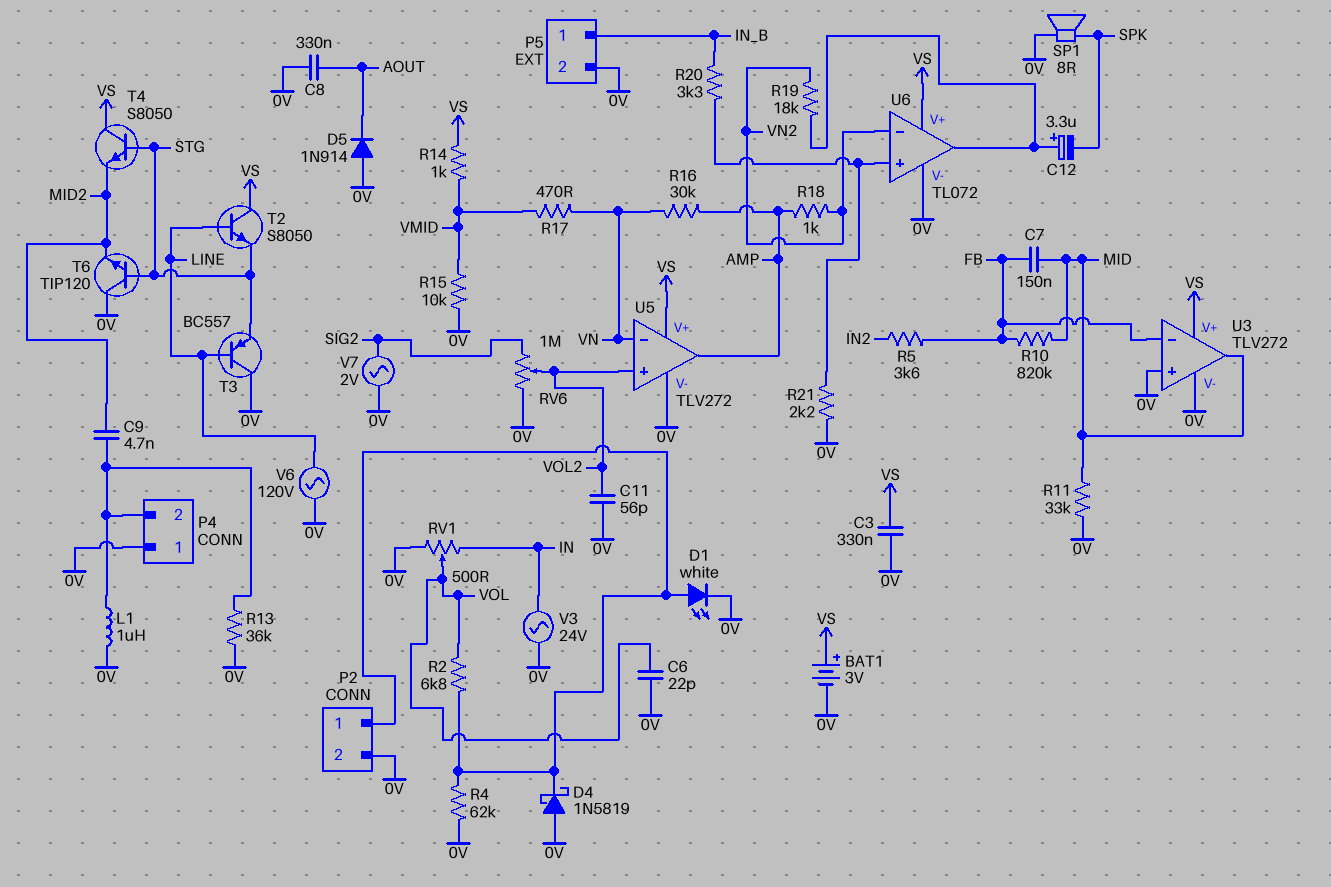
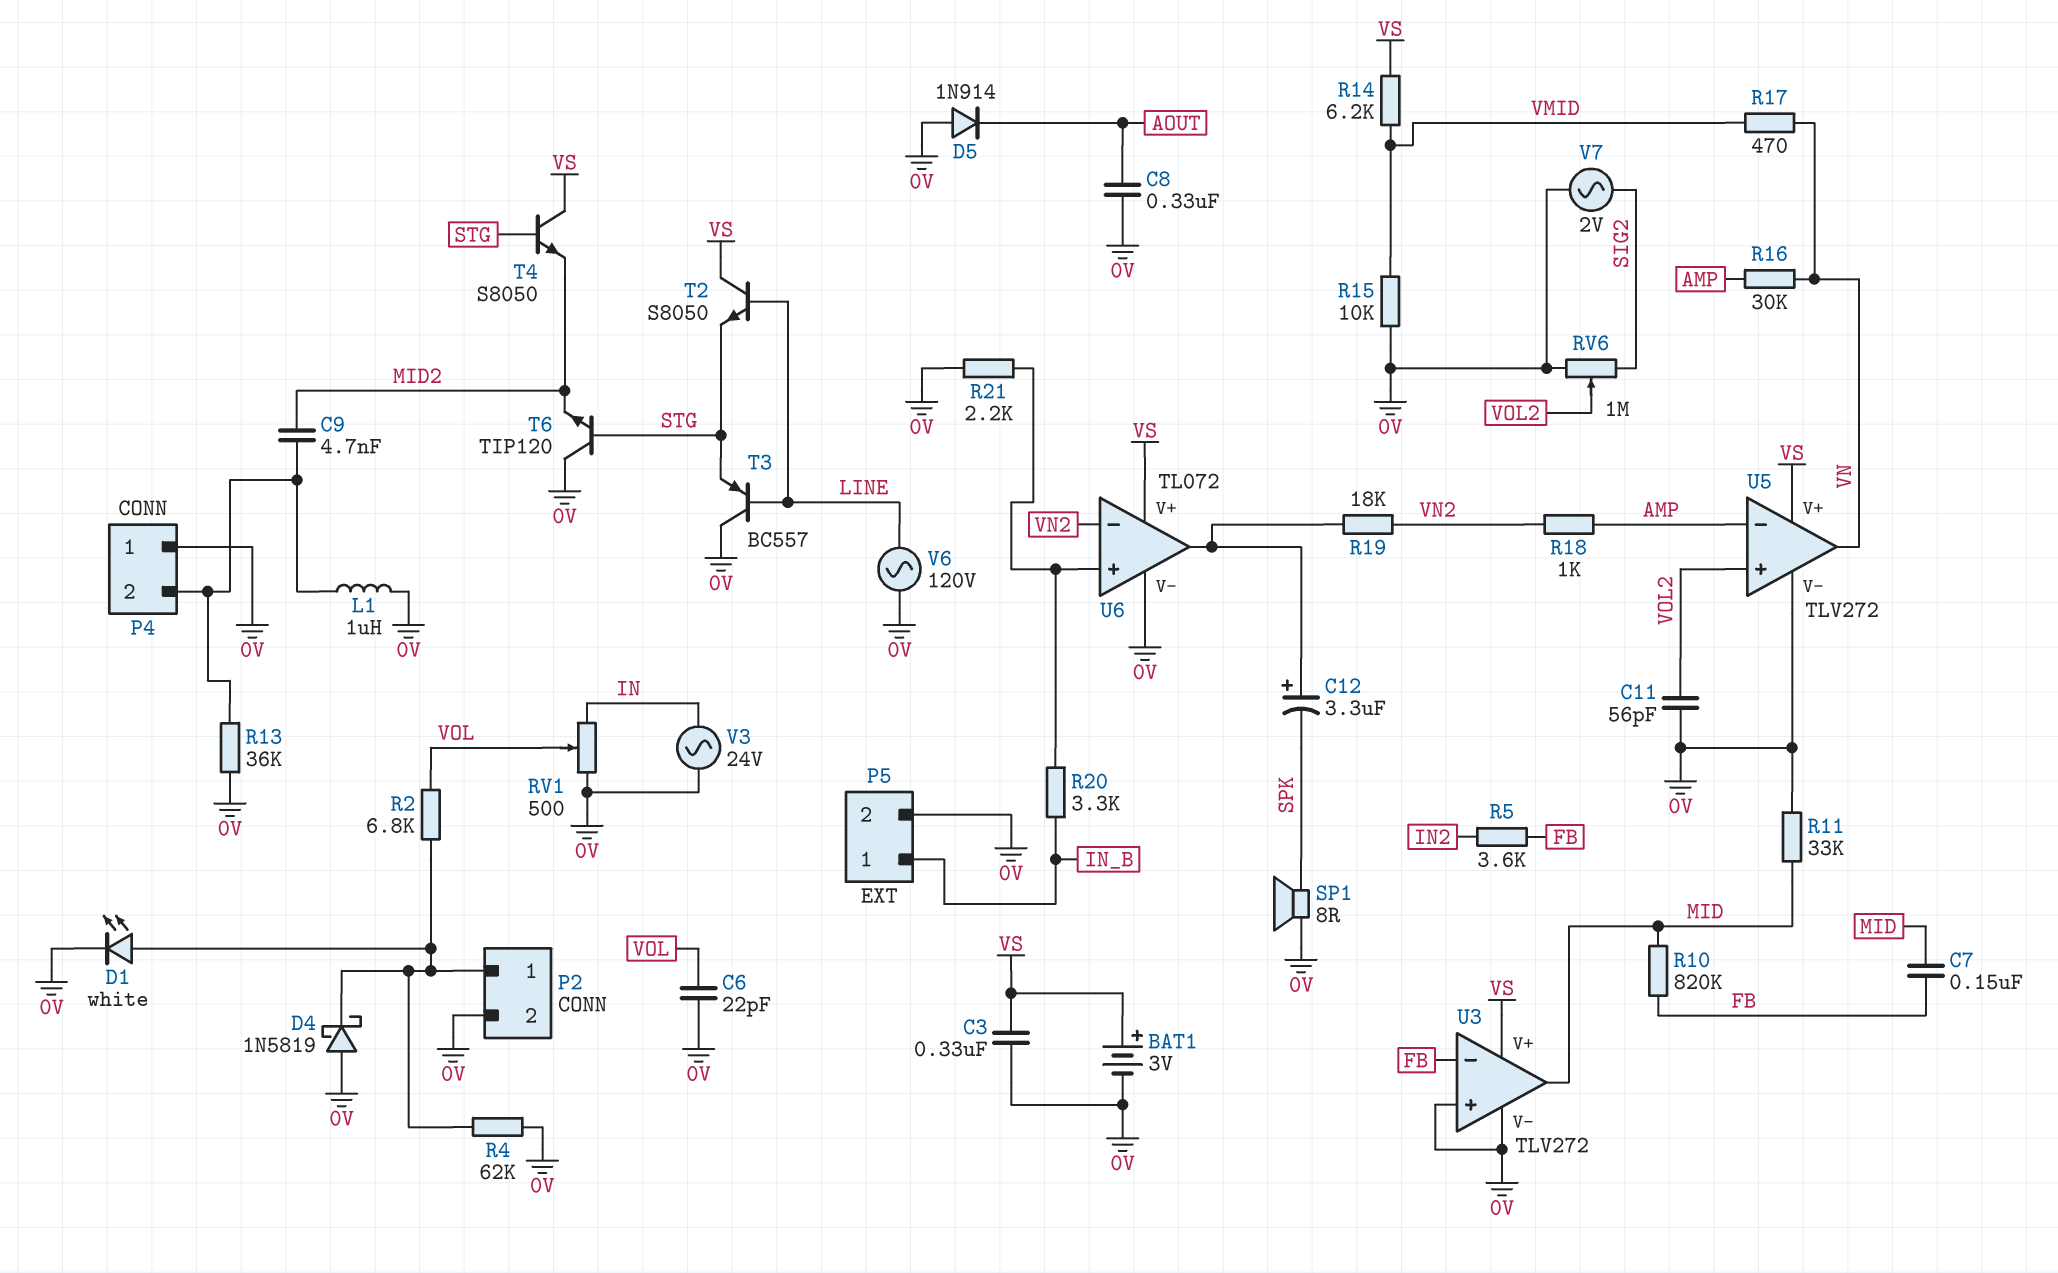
R14: 1k (VMID, VS) -> 6.2k (VMID, VS)
U5 pin in-: VN -> AMP
U5 pin out: AMP -> VN

